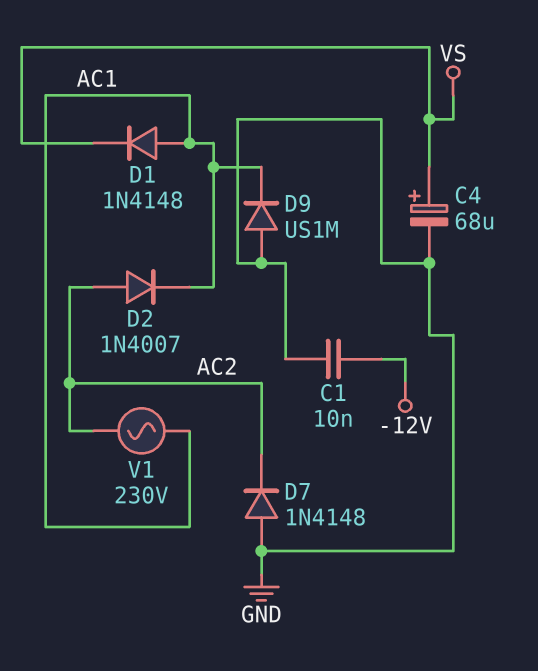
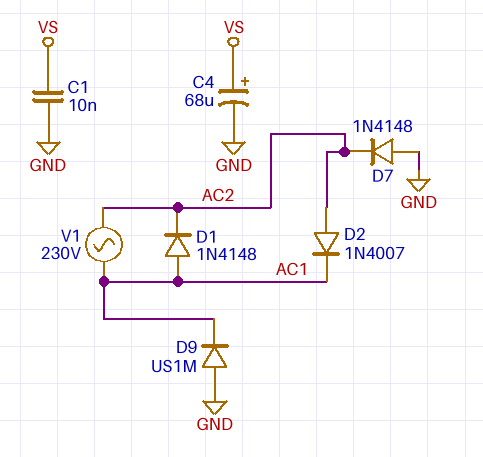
C1: 10nF (-12V, GND) -> 10nF (GND, VS)
D1: diode 1N4148 (A AC1, K VS) -> diode 1N4148 (A AC1, K AC2)

